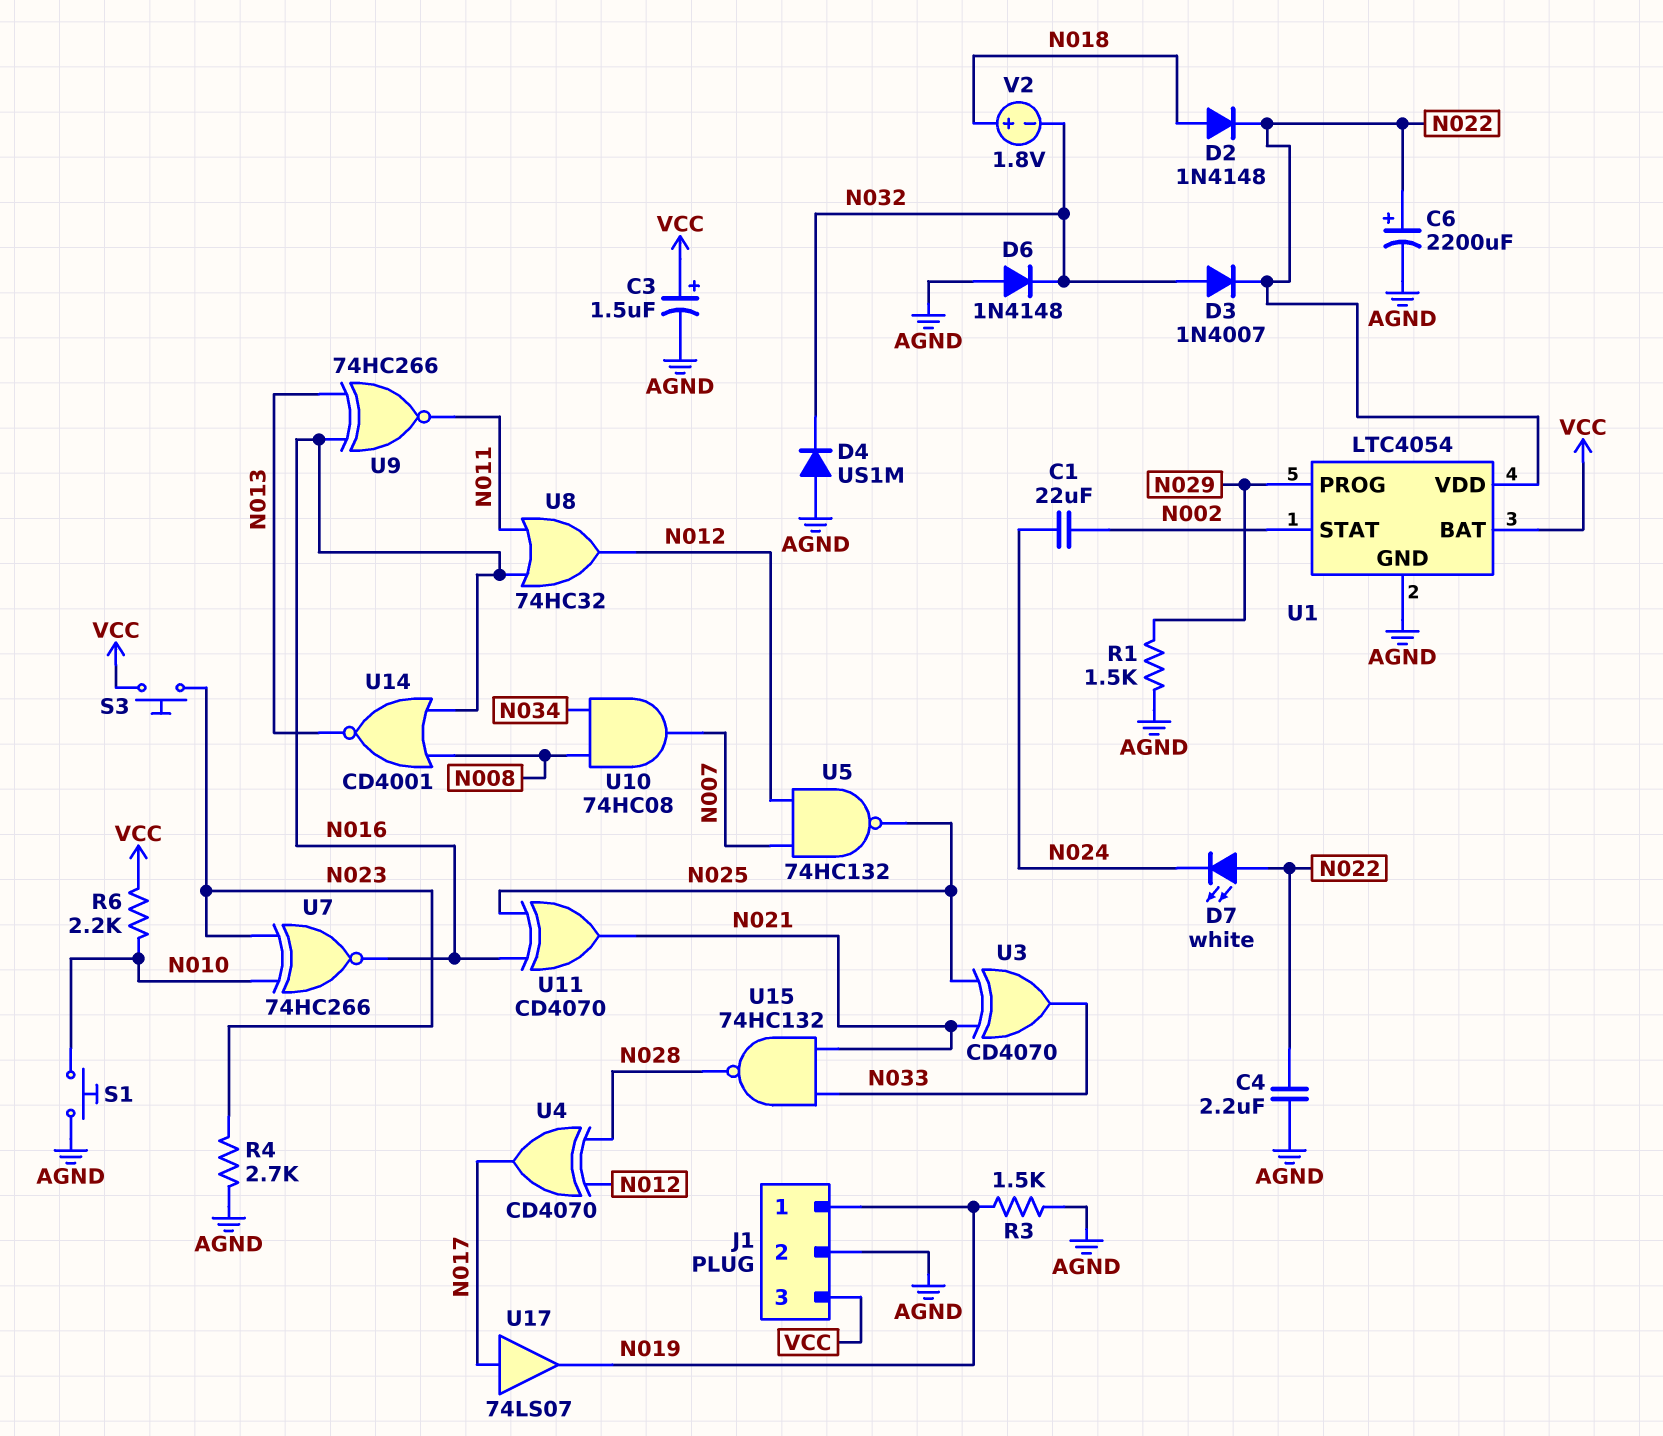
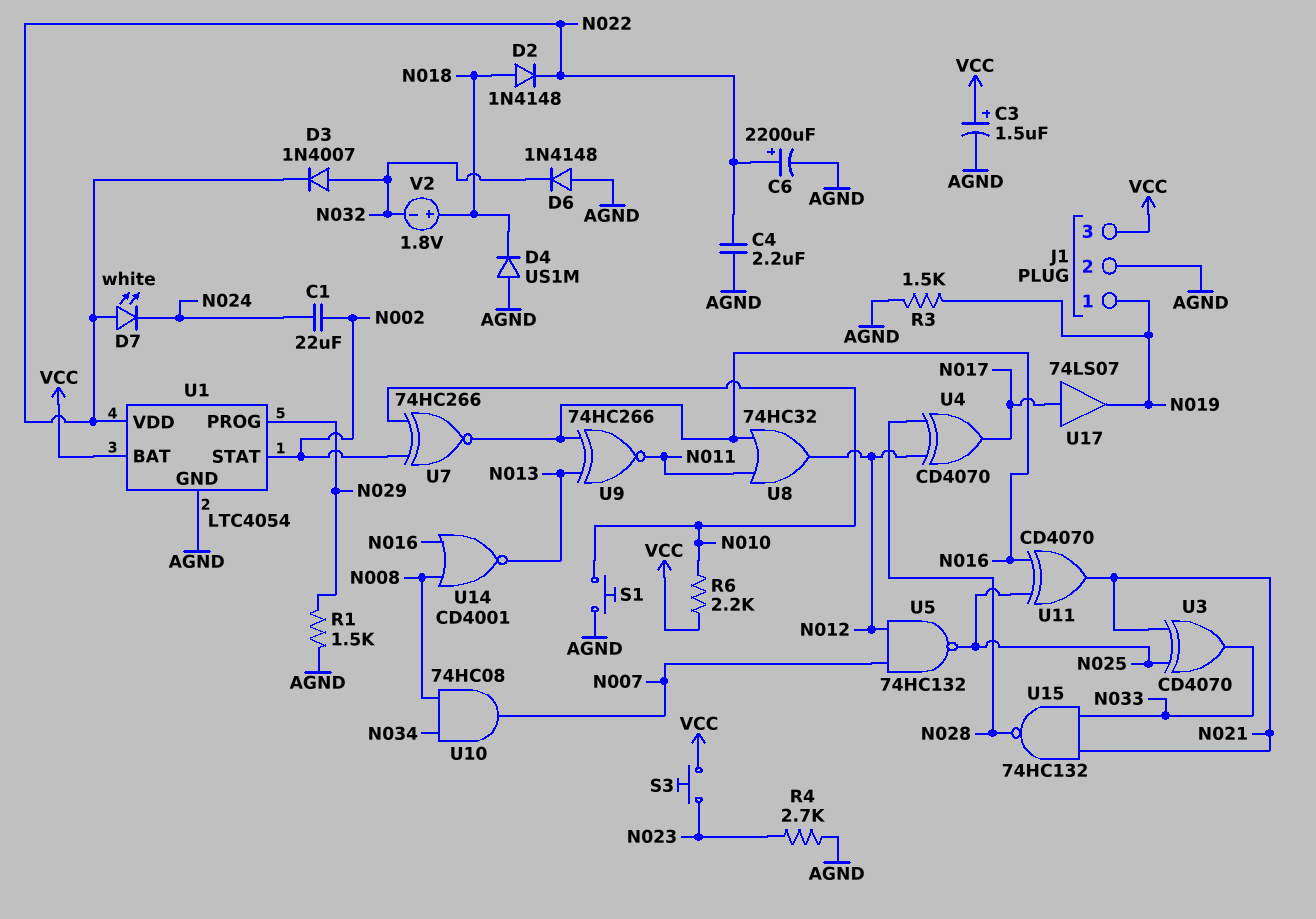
D4: diode US1M (A AGND, K N032) -> diode US1M (A AGND, K N018)
U7: XNOR 74HC266 (in N010, in N023, out N016) -> XNOR 74HC266 (in N002, in N010, out N016)

